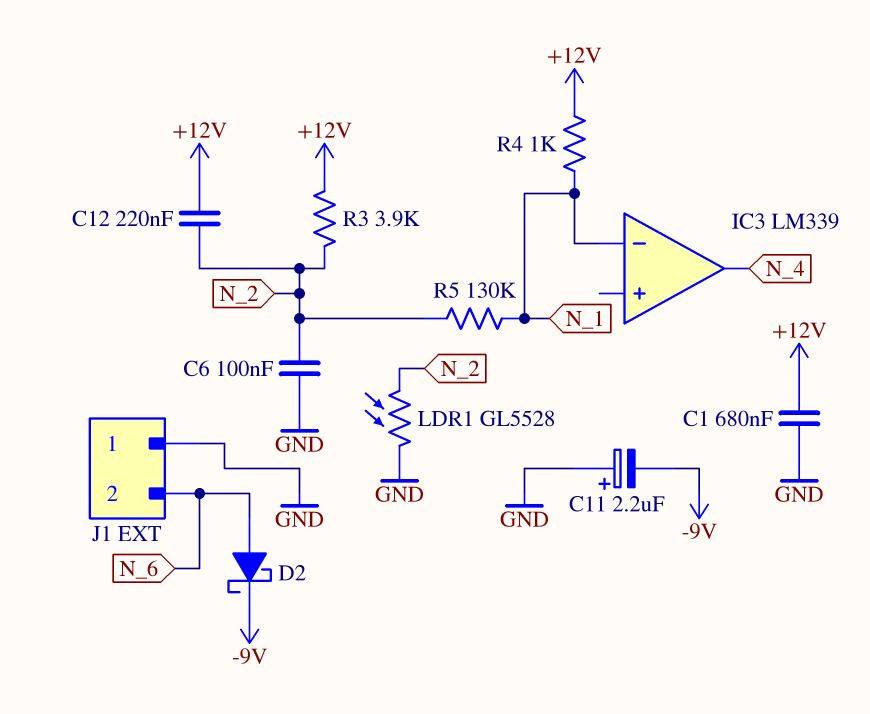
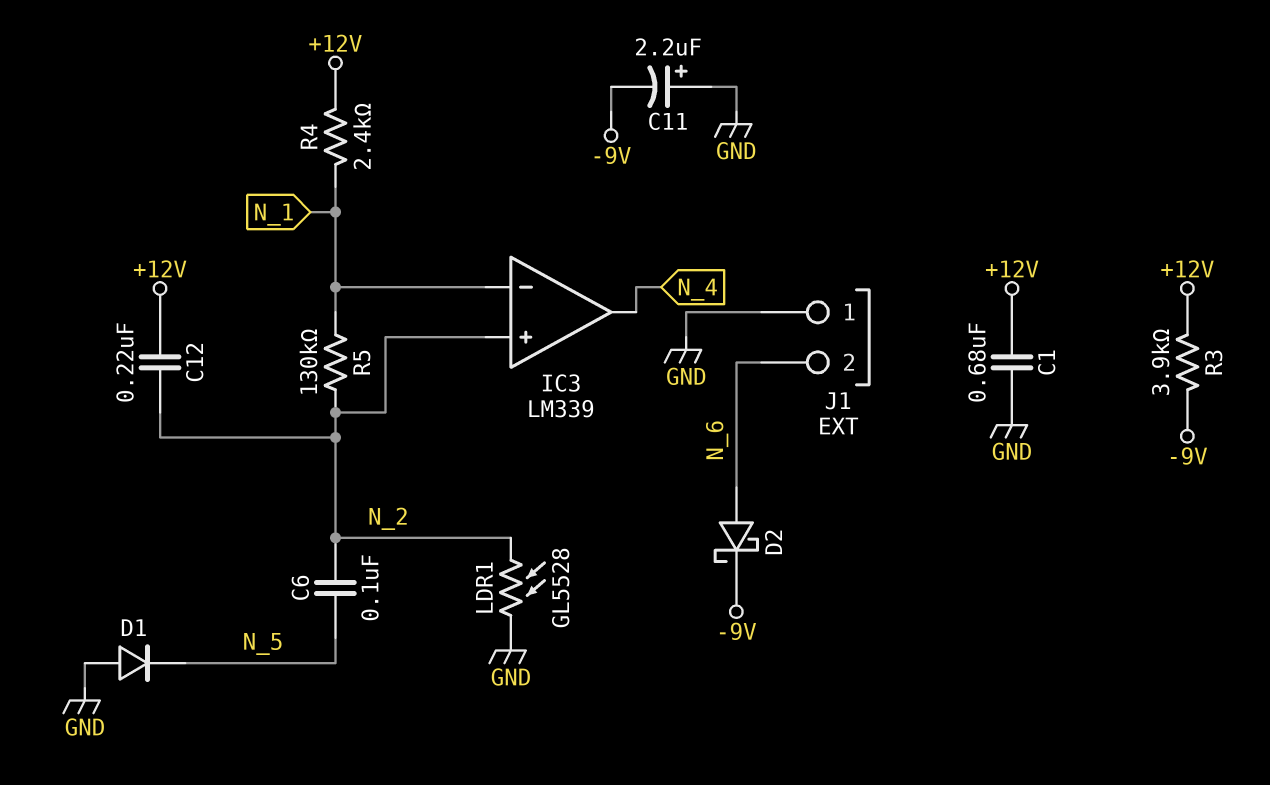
C6: 100nF (GND, N_2) -> 100nF (N_2, N_5)
D1: none -> diode (A GND, K N_5)
IC3 pin in+: none -> N_2
R3: 3.9k (+12V, N_2) -> 3.9k (+12V, -9V)
R4: 1k (+12V, N_1) -> 2.4k (+12V, N_1)

